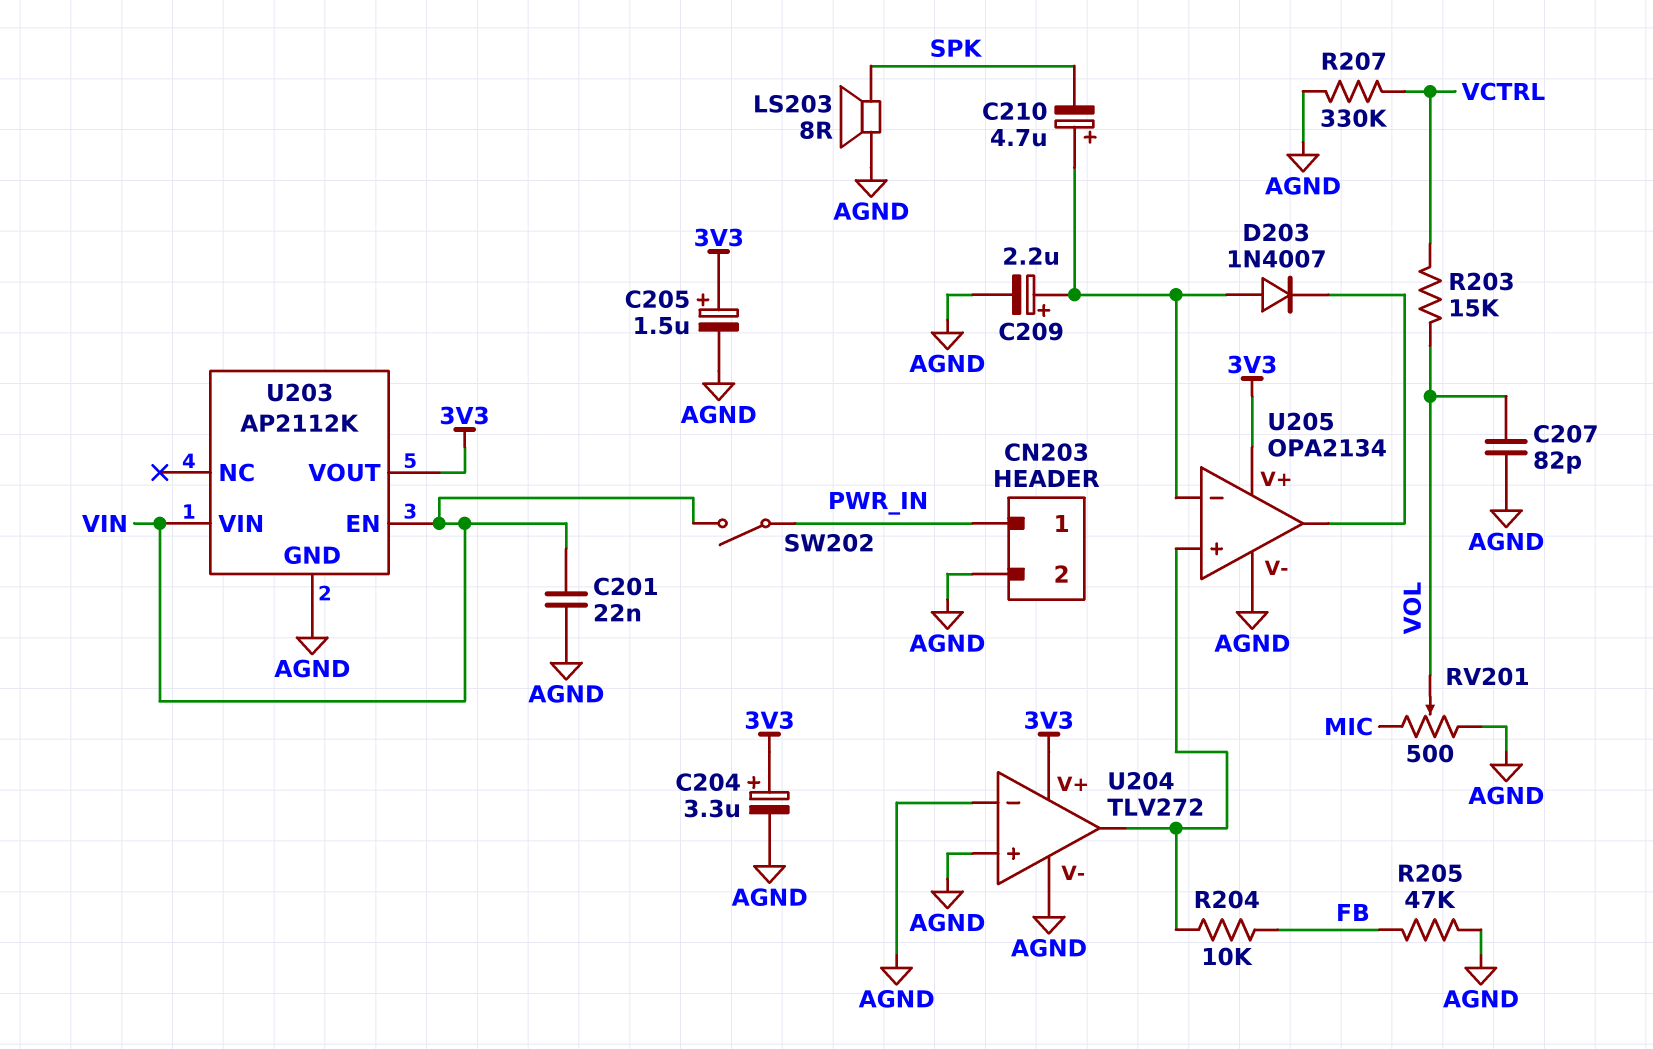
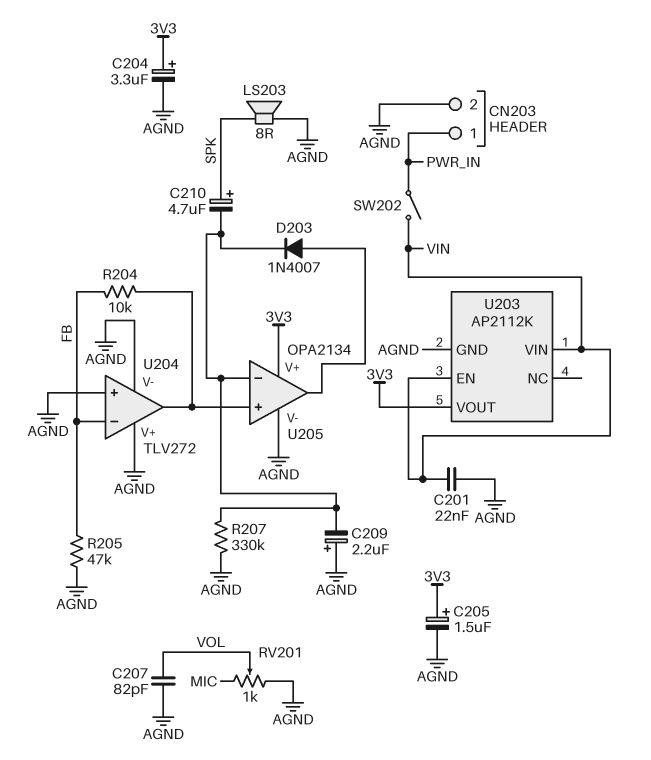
C209: 2.2uF (plus U205/in-, minus AGND) -> 2.2uF (plus AGND, minus U205/in-)
C210: 4.7uF (plus U205/in-, minus SPK) -> 4.7uF (plus SPK, minus U205/in-)
D203: diode 1N4007 (A U205/in-, K U205/out) -> diode 1N4007 (A U205/out, K U205/in-)
R203: 15k (VCTRL, VOL) -> none
R207: 330k (AGND, VCTRL) -> 330k (AGND, U205/in-)
RV201: 500 (AGND, MIC, wiper VOL) -> 1k (AGND, MIC, wiper VOL)
U204 pin V+: 3V3 -> AGND
U204 pin in-: AGND -> FB

